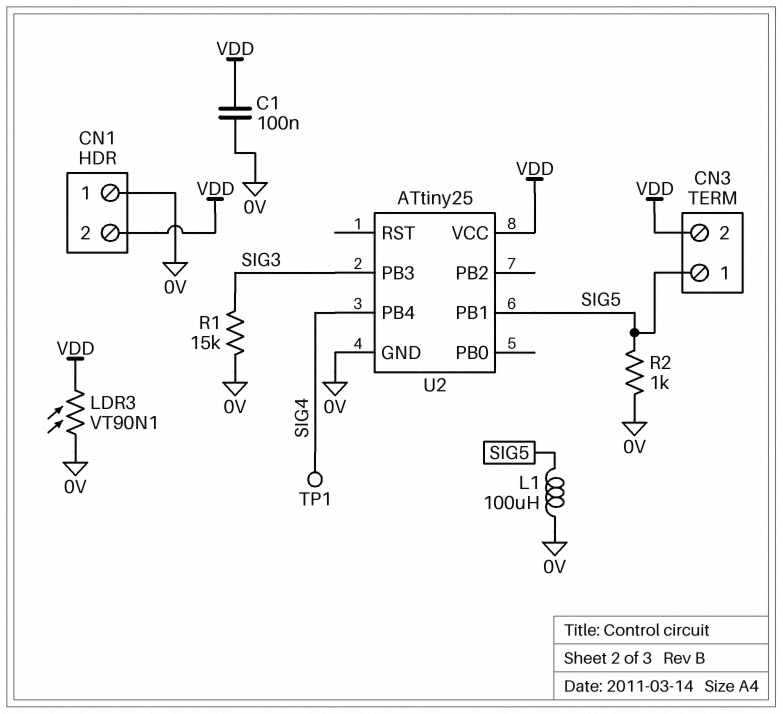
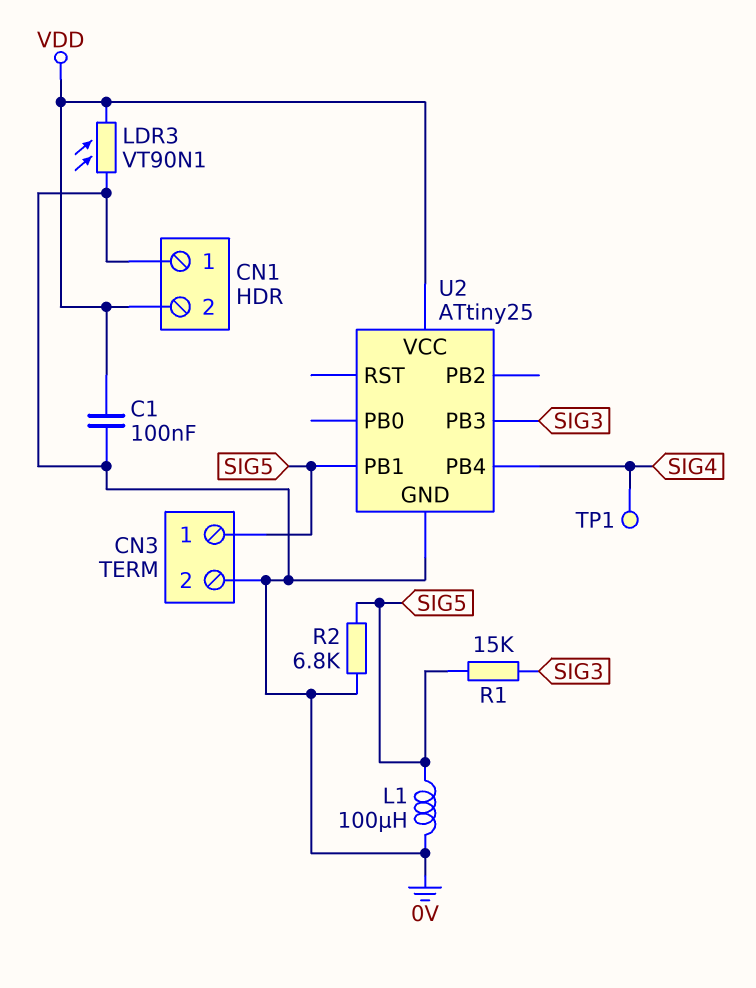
CN3 pin 2: VDD -> 0V
R1: 15k (0V, SIG3) -> 15k (SIG3, SIG5)
R2: 1k (0V, SIG5) -> 6.8k (0V, SIG5)

